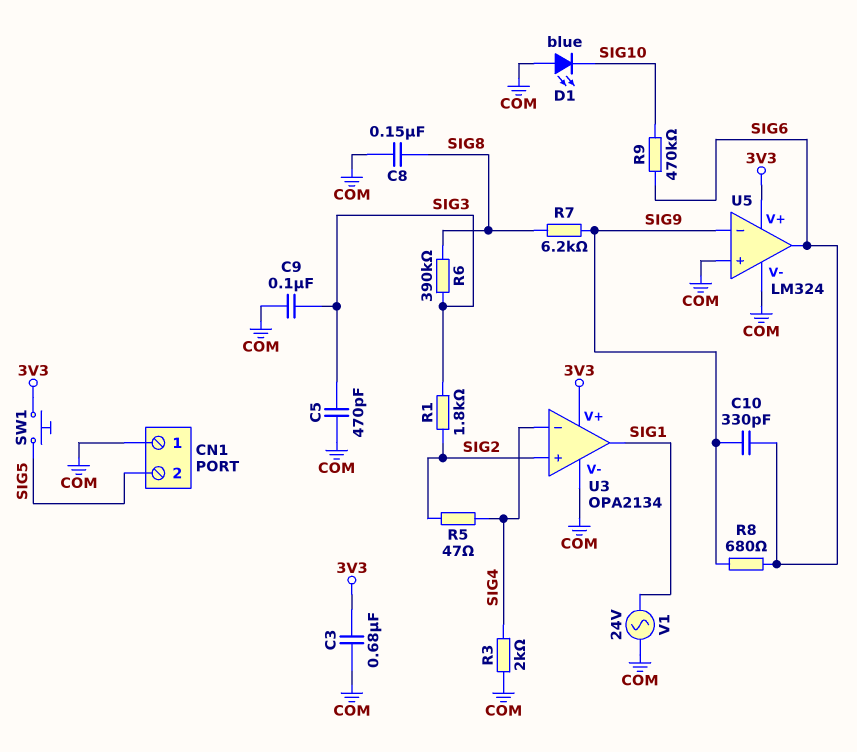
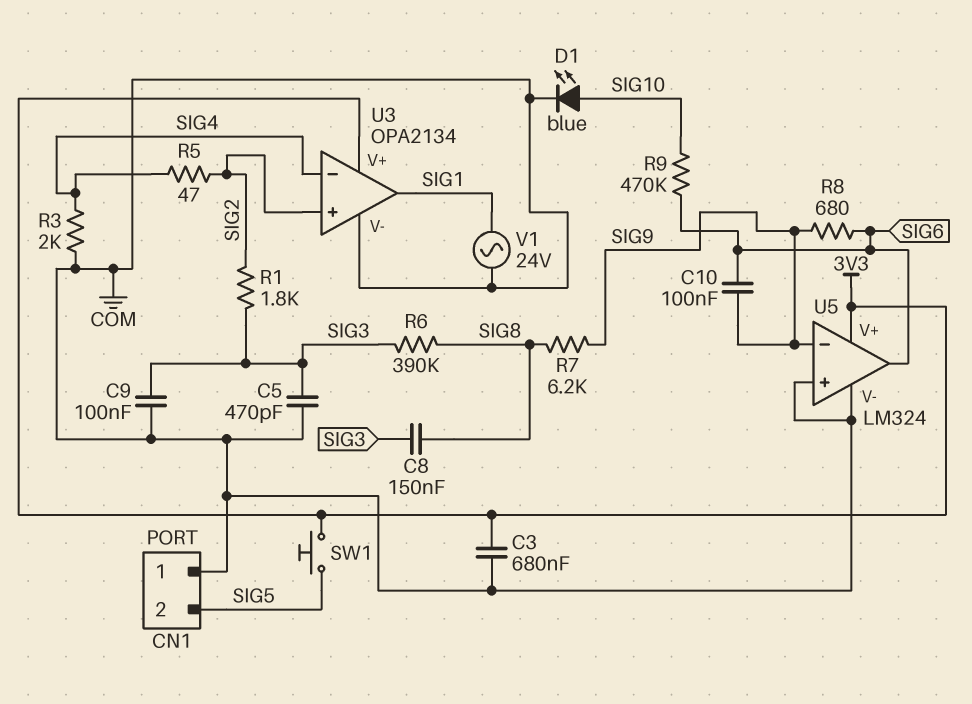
C8: 150nF (COM, SIG8) -> 150nF (SIG3, SIG8)
C10: 330pF (SIG6, SIG9) -> 100nF (SIG6, SIG9)
D1: LED blue (A COM, K SIG10) -> LED blue (A SIG10, K COM)

